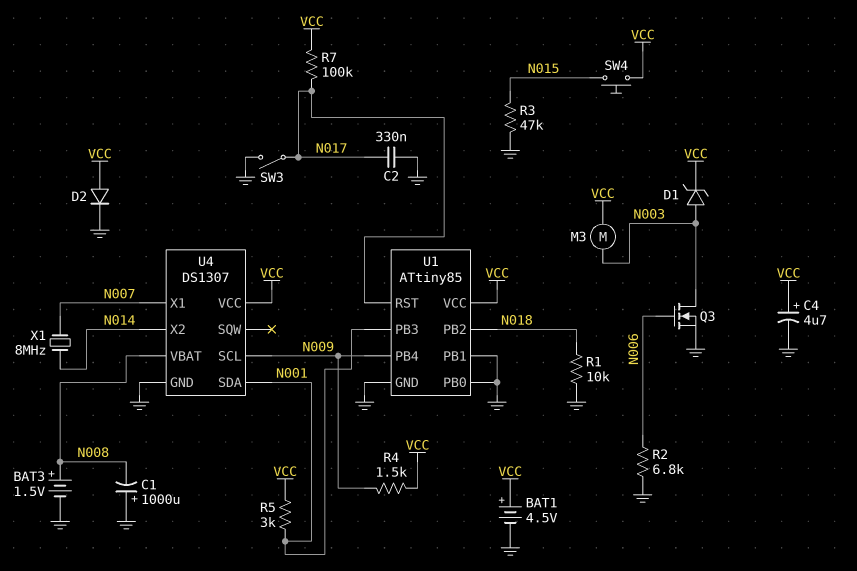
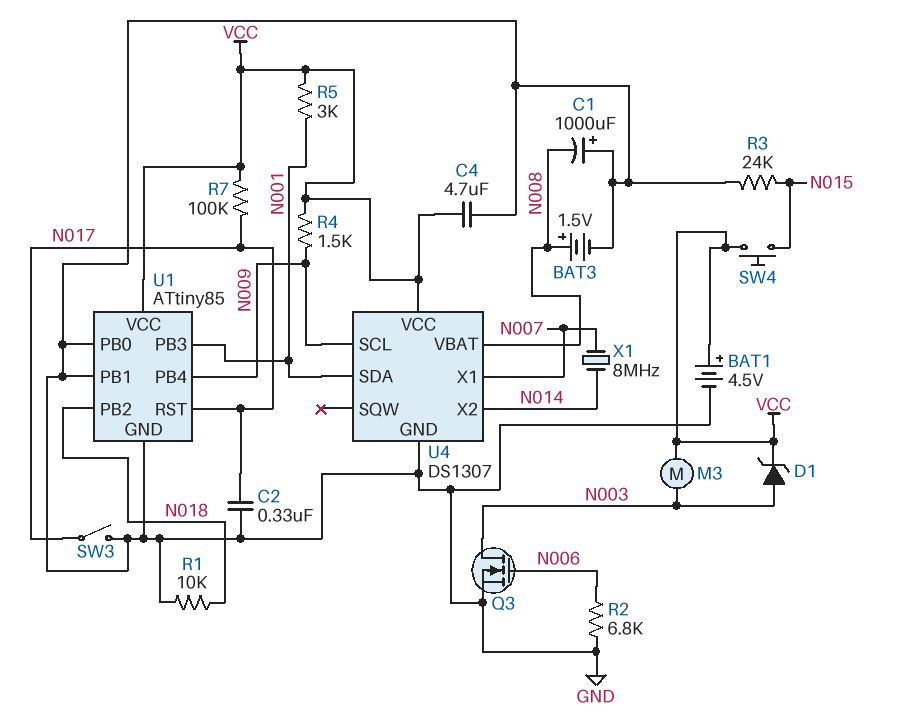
C4: 4.7uF (plus VCC, minus GND) -> 4.7uF (GND, VCC)
D2: diode (A VCC, K GND) -> none
R3: 47k (GND, N015) -> 24k (GND, N015)

